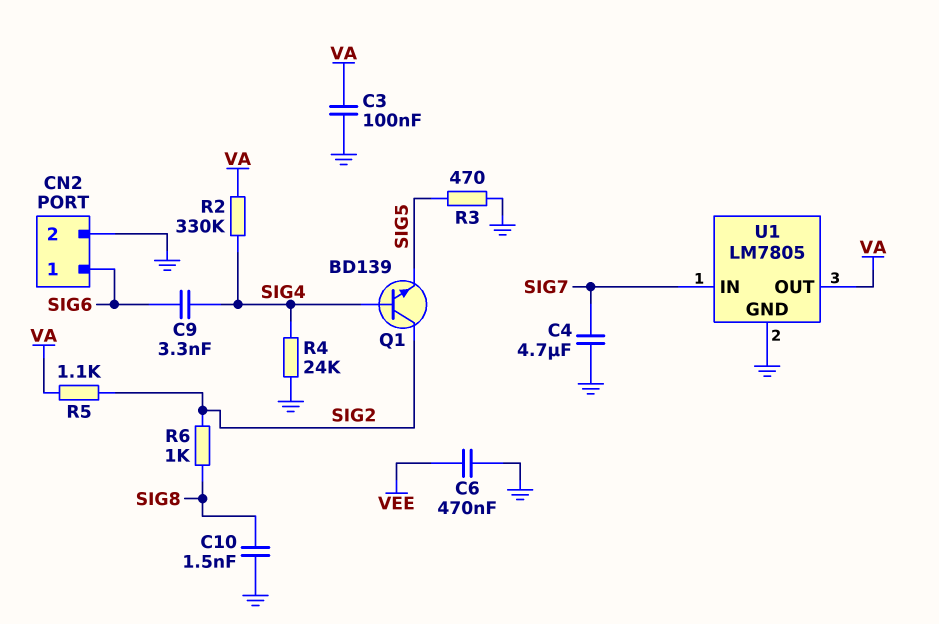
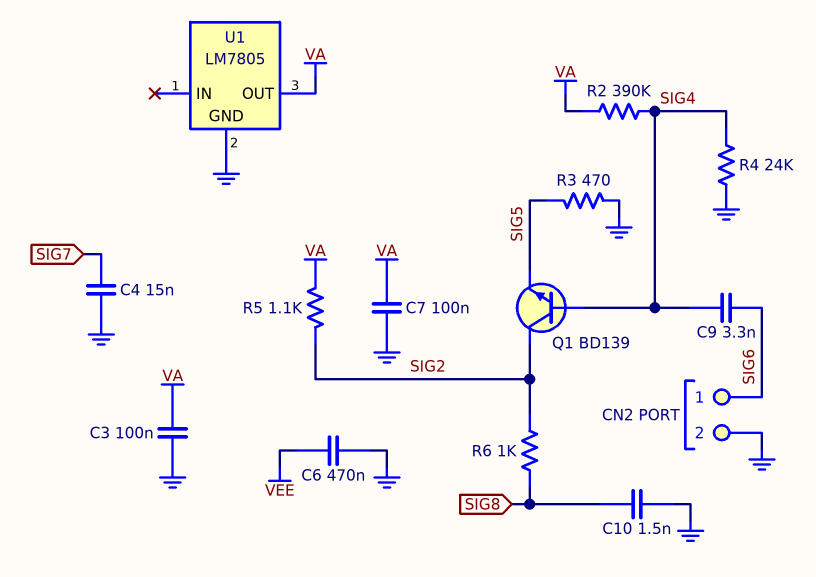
C4: 4.7uF (GND, SIG7) -> 15nF (GND, SIG7)
C7: none -> 100nF (GND, VA)
R2: 330k (SIG4, VA) -> 390k (SIG4, VA)
U1 pin IN: SIG7 -> none

